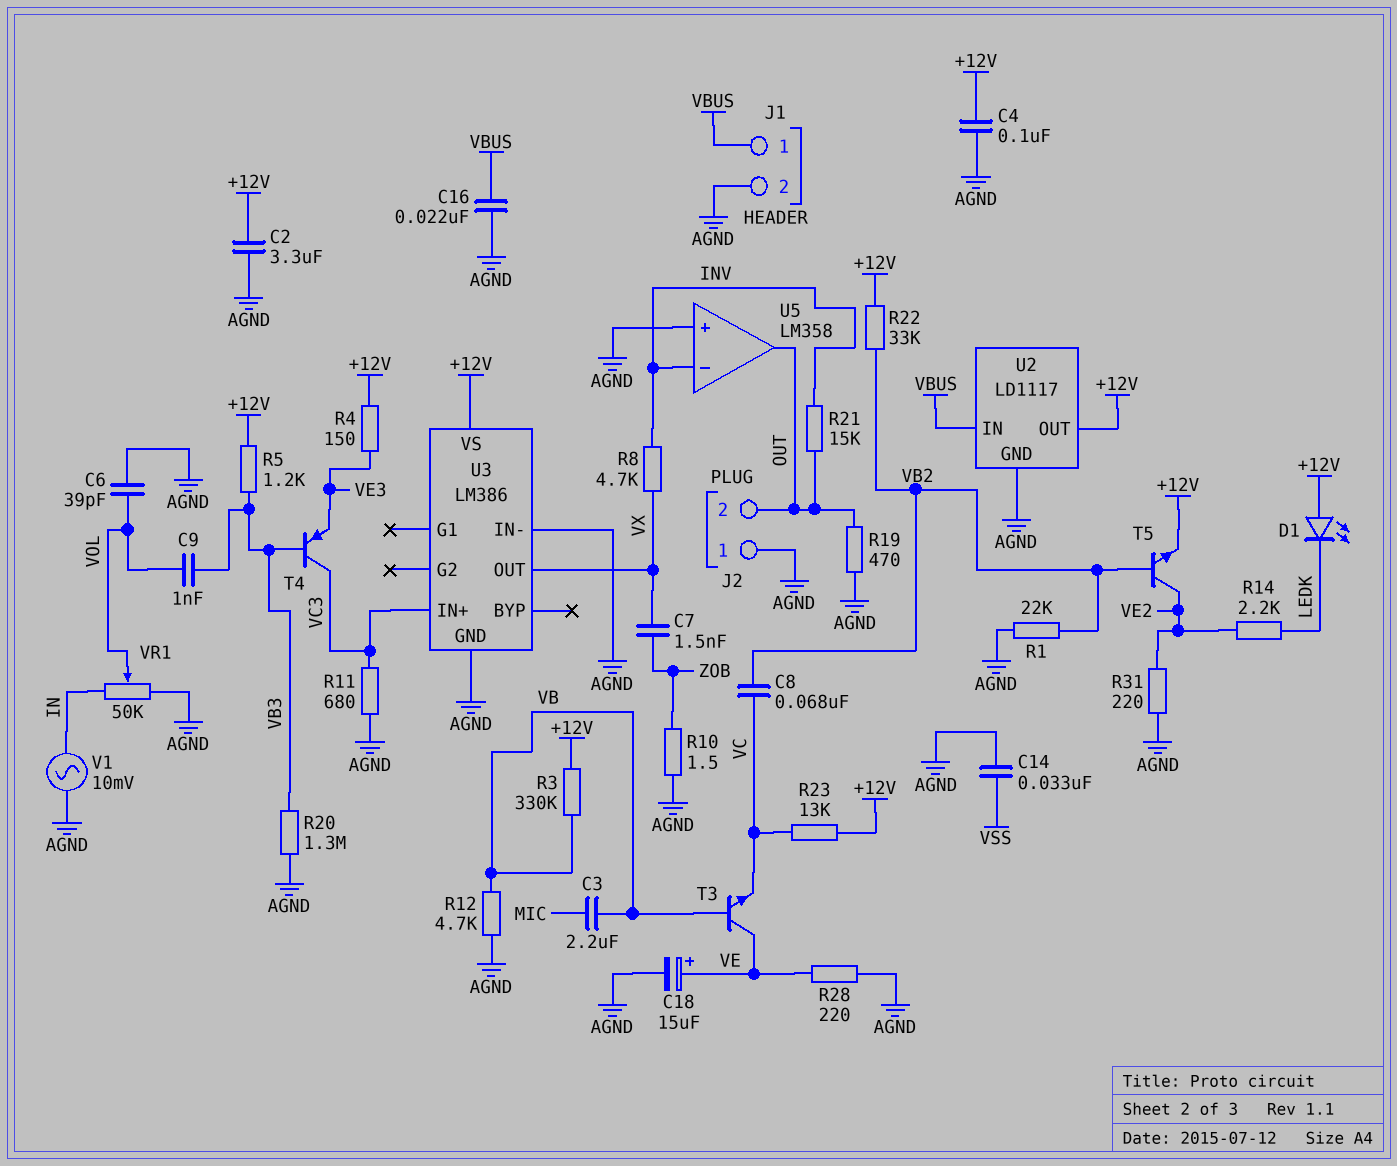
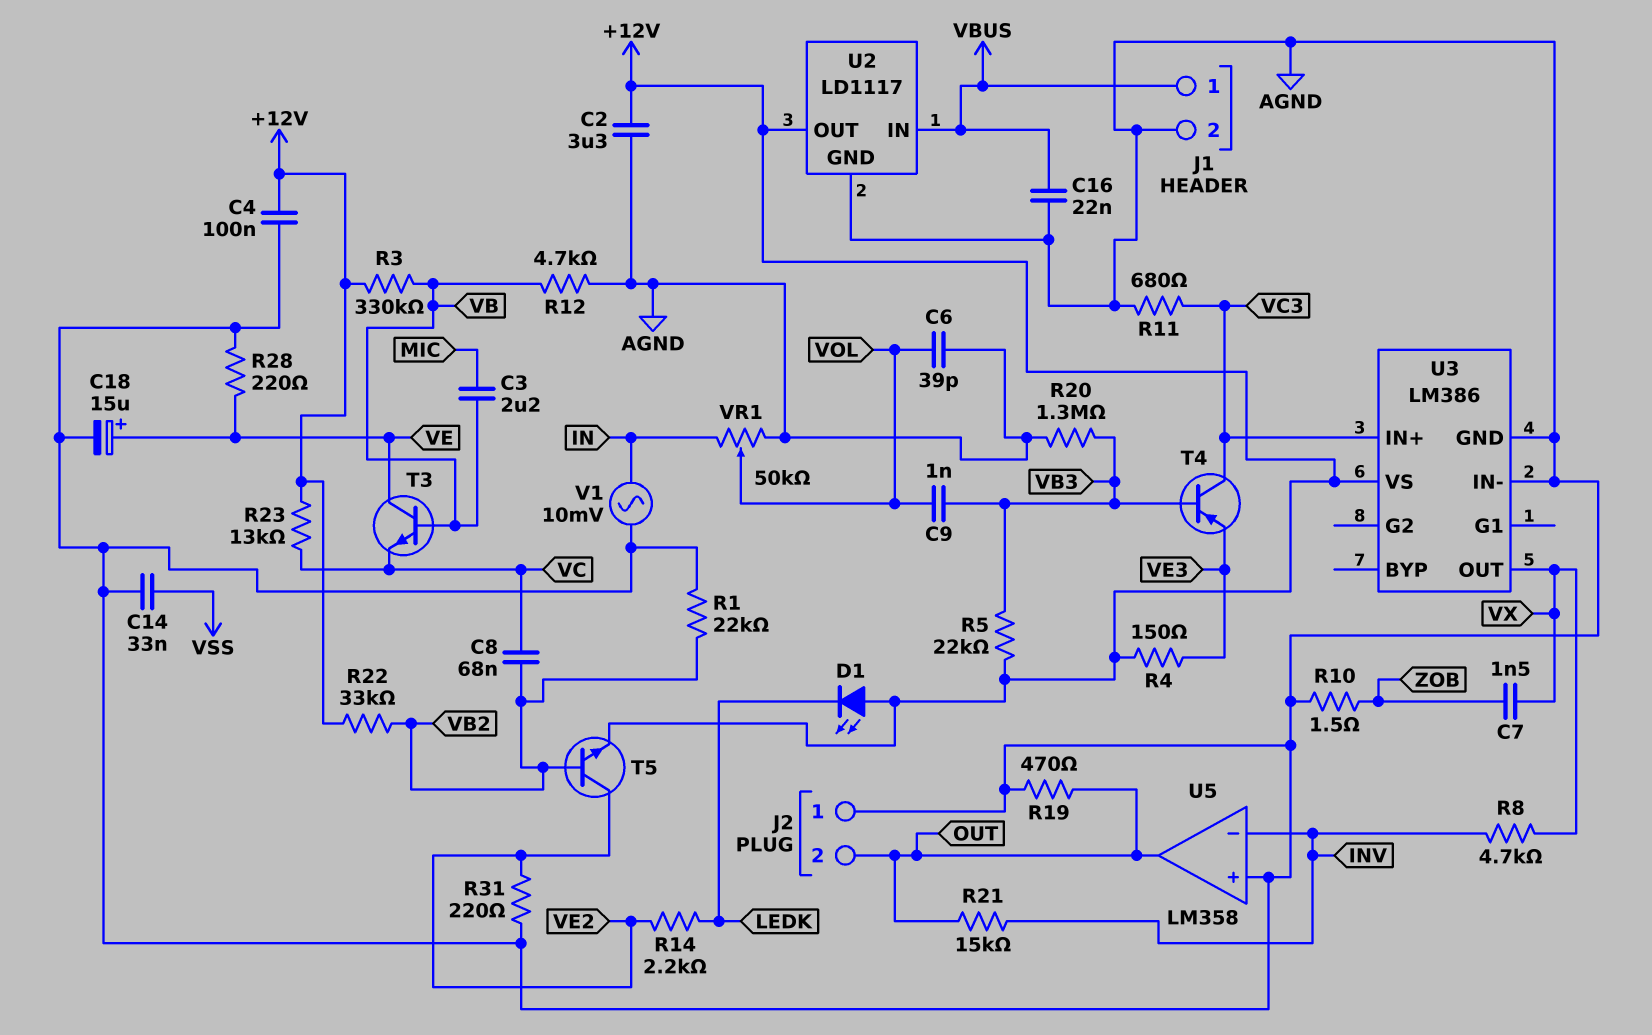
R5: 1.2k (+12V, VB3) -> 22k (+12V, VB3)

